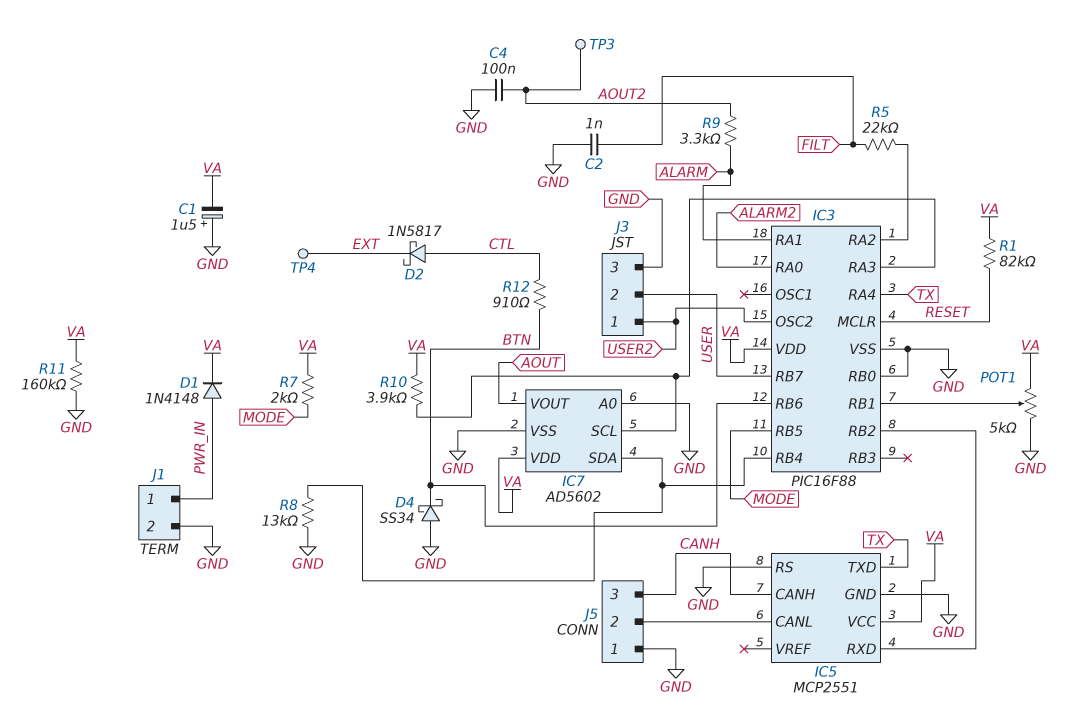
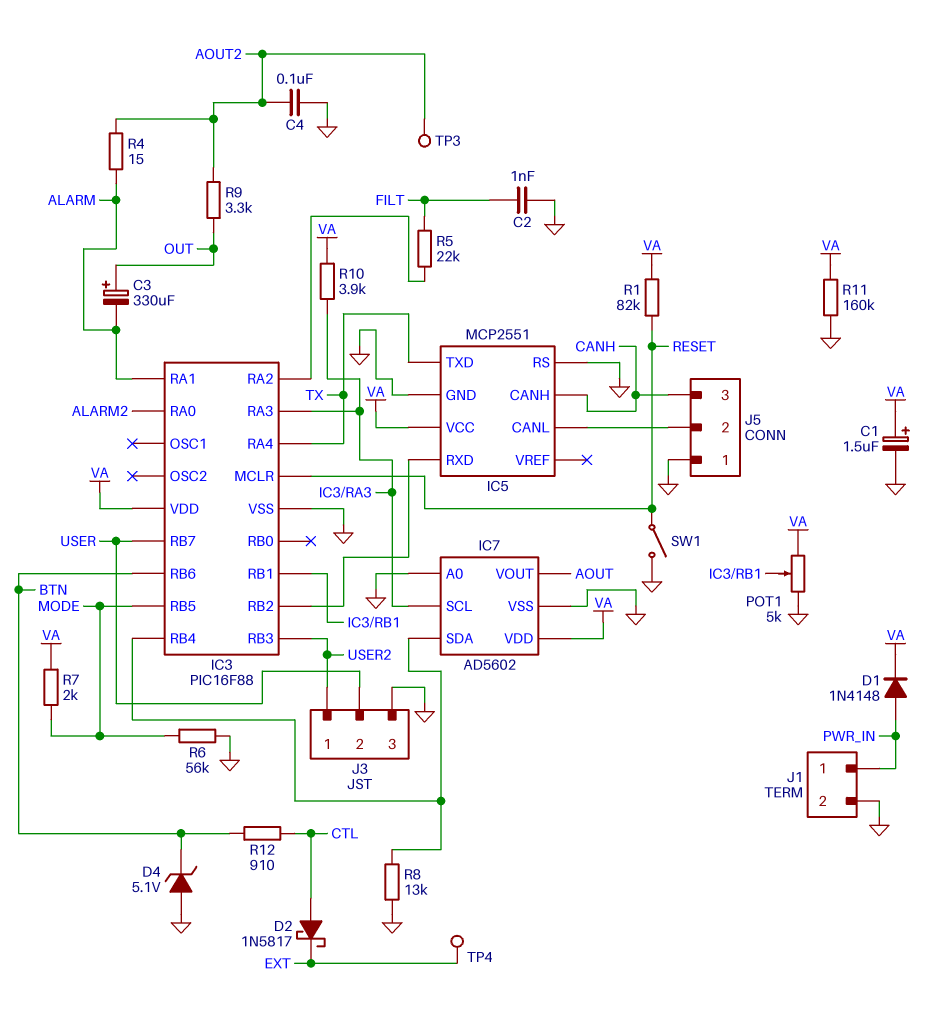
C1: 1.5uF (plus GND, minus VA) -> 1.5uF (plus VA, minus GND)
C3: none -> 330uF (plus OUT, minus ALARM)
D4: schottky SS34 (A GND, K BTN) -> zener 5.1V (A GND, K BTN)
IC3 pin OSC2: USER2 -> none
IC3 pin RB0: GND -> none
IC3 pin RB3: none -> USER2
R4: none -> 15 (ALARM, AOUT2)
R6: none -> 56k (GND, MODE)
R9: 3.3k (ALARM, AOUT2) -> 3.3k (AOUT2, OUT)
SW1: none -> switch (GND, RESET)

